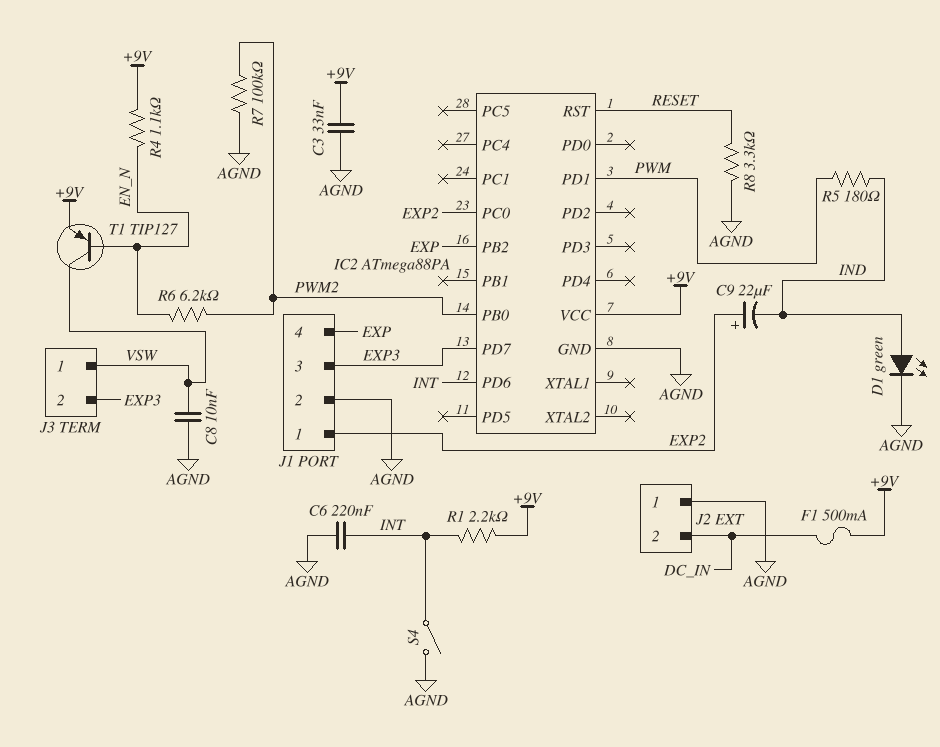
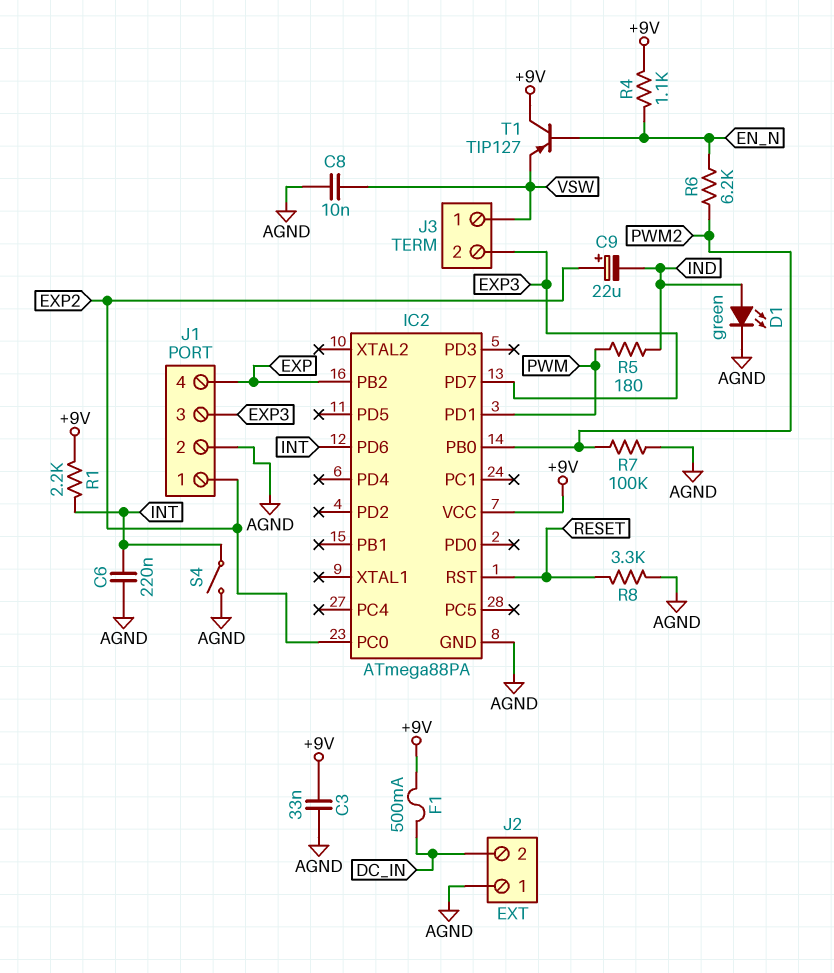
T1: PNP TIP127 (B EN_N, C VSW, E +9V) -> PNP TIP127 (B EN_N, C +9V, E VSW)

